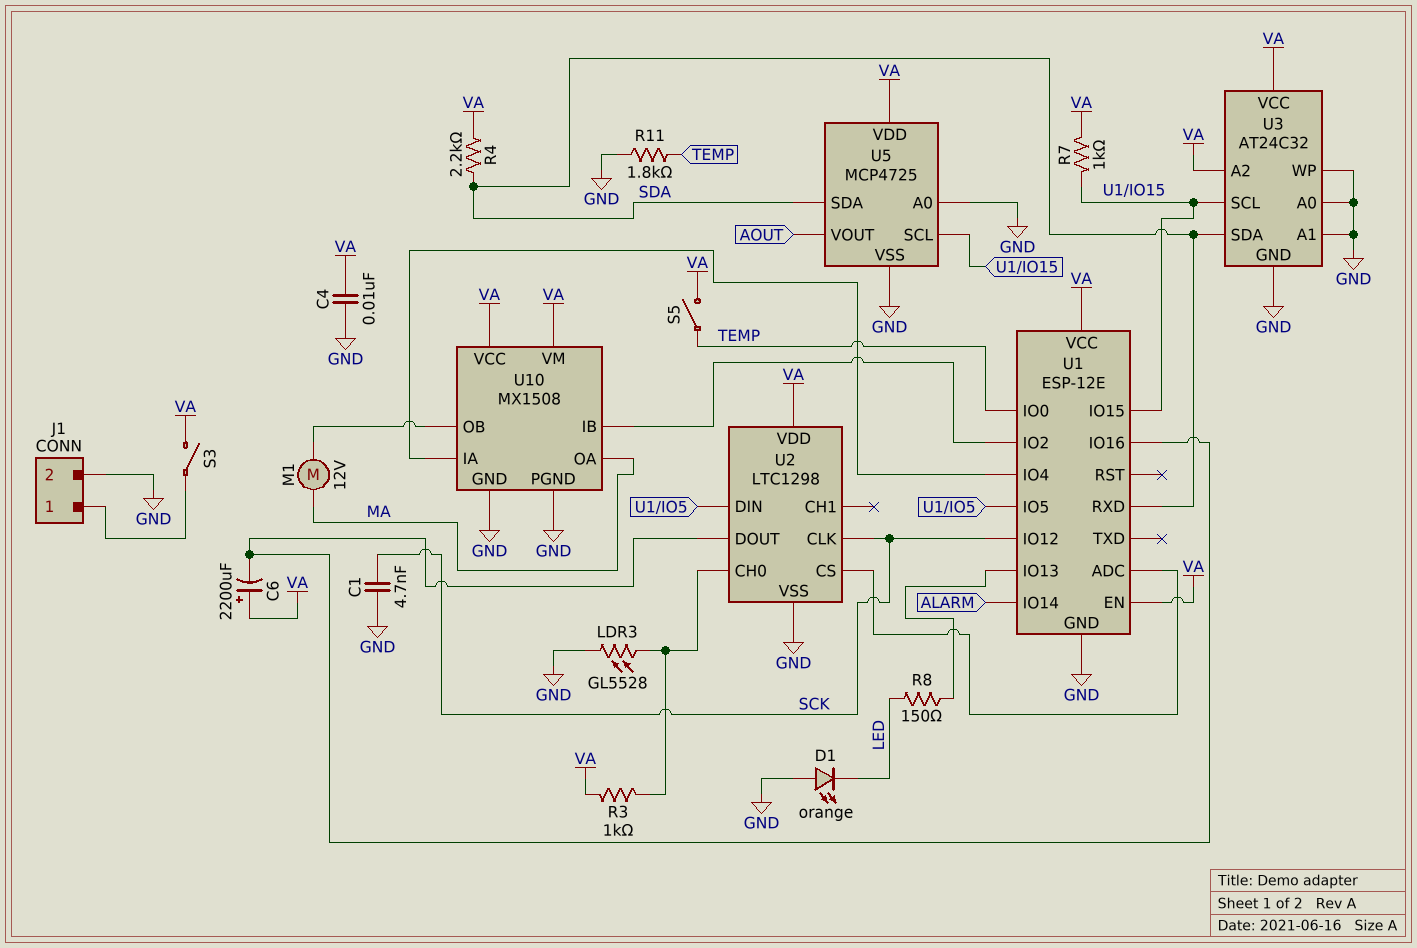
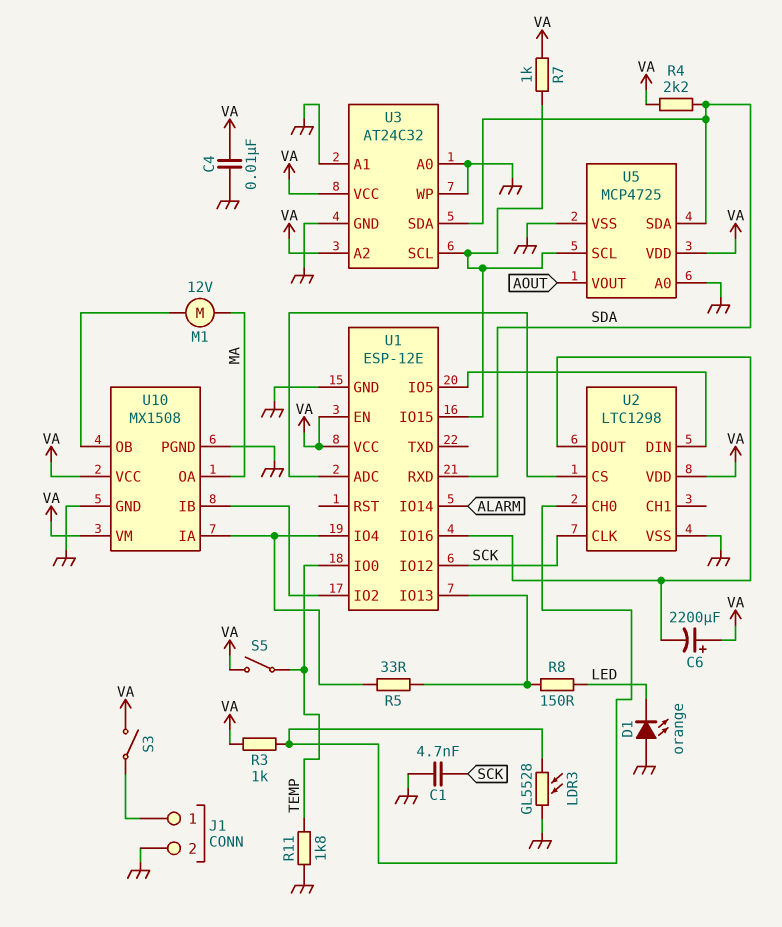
R5: none -> 33 (U1/IO4, U1/IO13)

